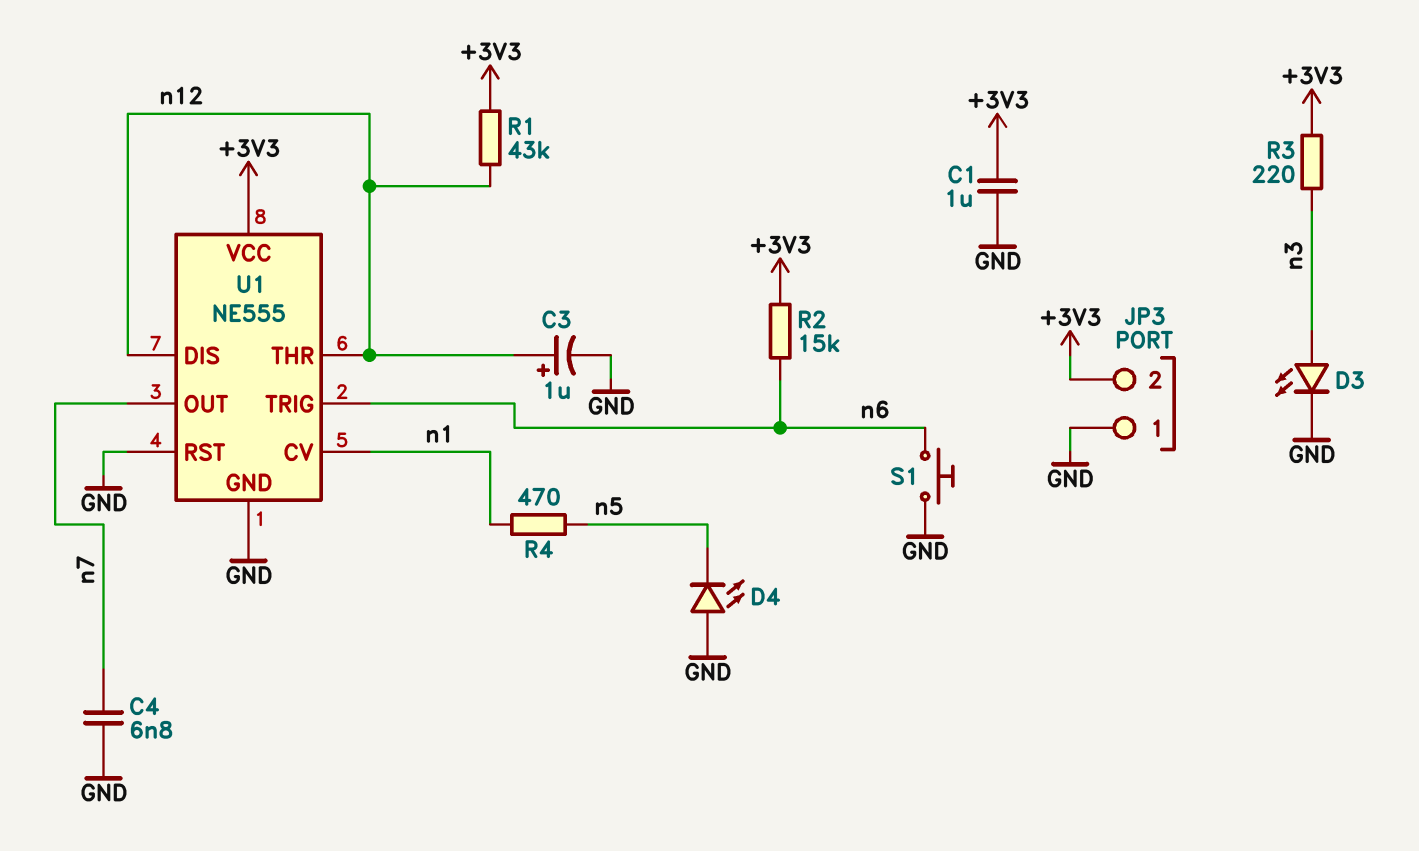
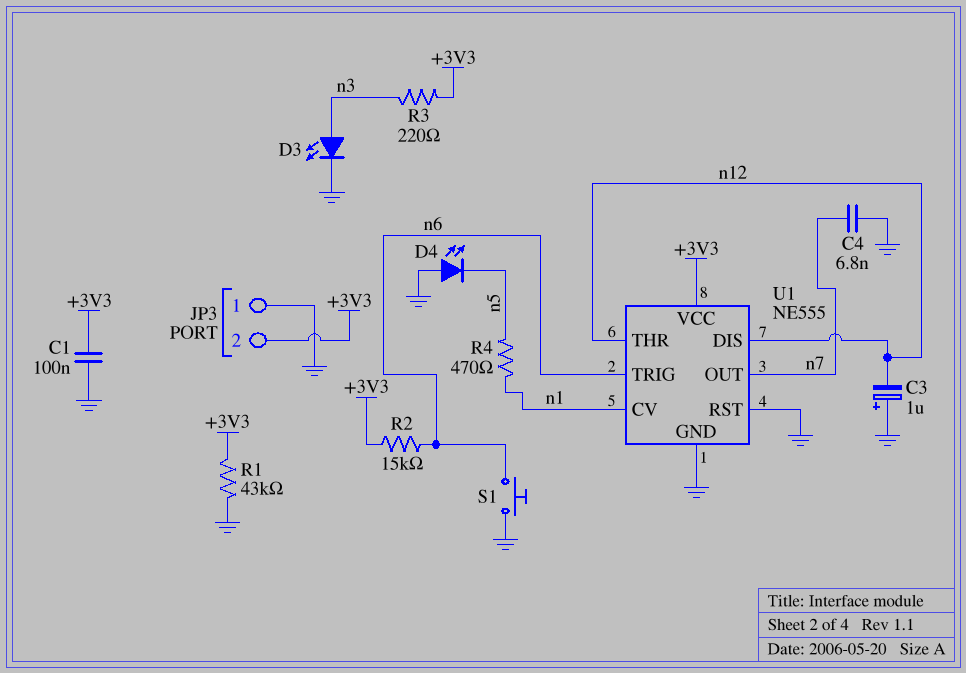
C1: 1uF (+3V3, GND) -> 100nF (+3V3, GND)
C3: 1uF (plus n12, minus GND) -> 1uF (plus GND, minus n12)
R1: 43k (+3V3, n12) -> 43k (+3V3, GND)

